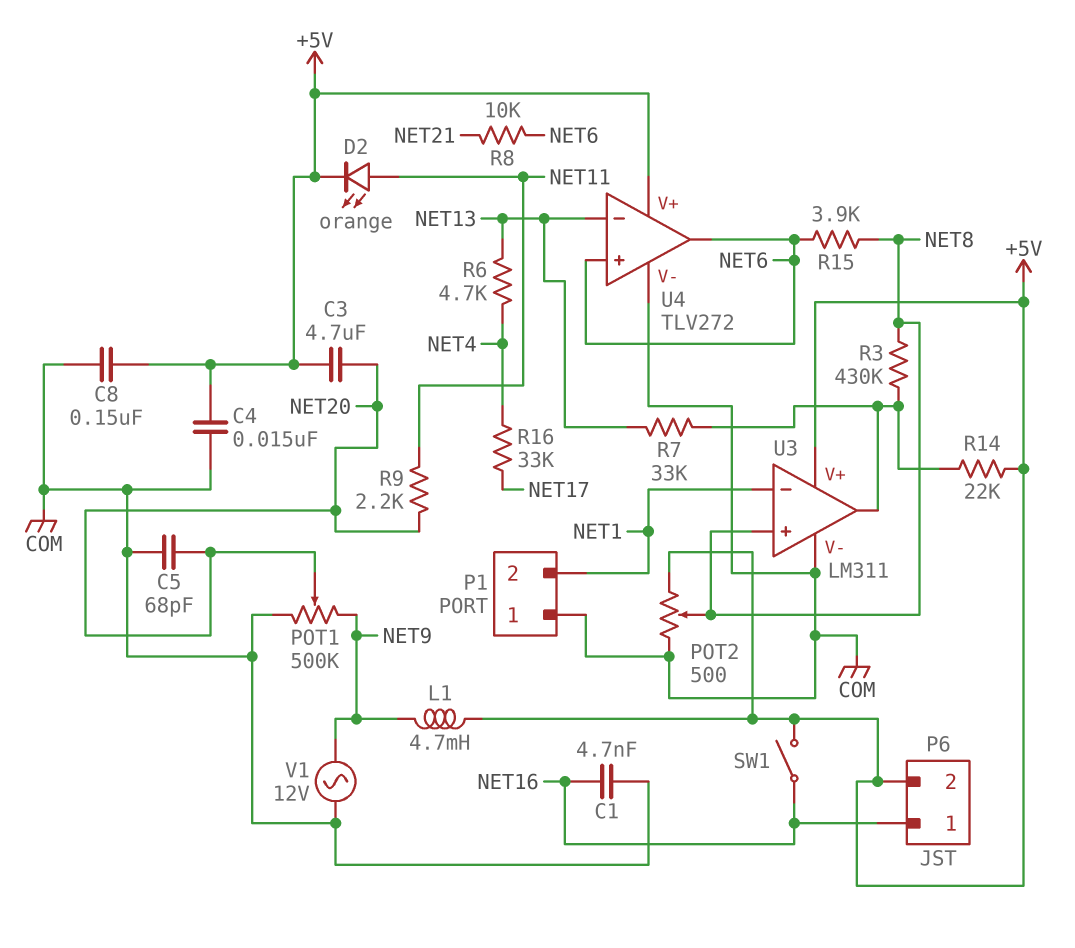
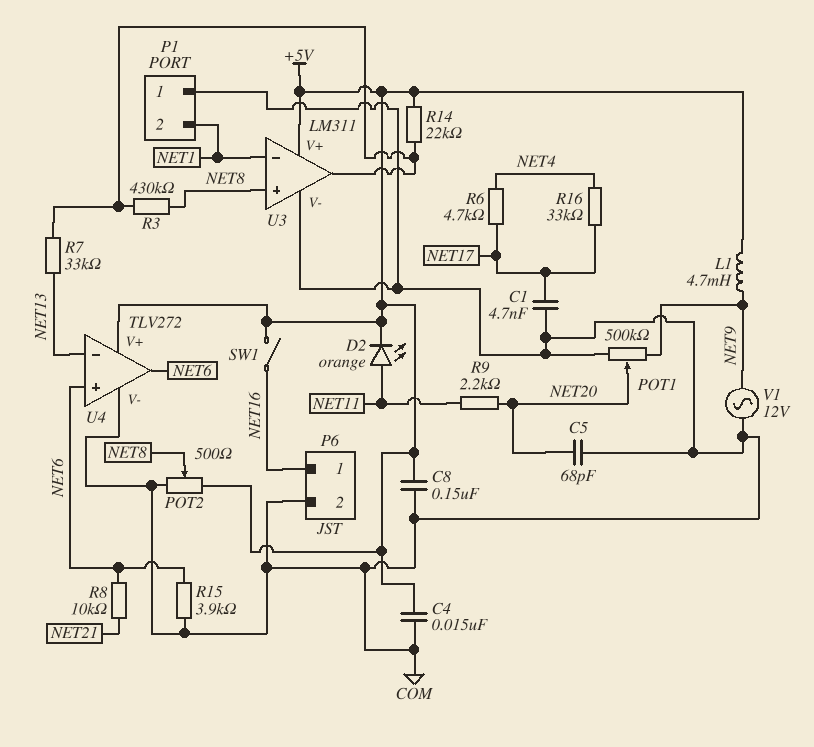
C1: 4.7nF (COM, NET16) -> 4.7nF (COM, NET17)
C3: 4.7uF (+5V, NET20) -> none
P6 pin 2: +5V -> COM
R6: 4.7k (NET4, NET13) -> 4.7k (NET4, NET17)
R15: 3.9k (NET6, NET8) -> 3.9k (COM, NET6)

